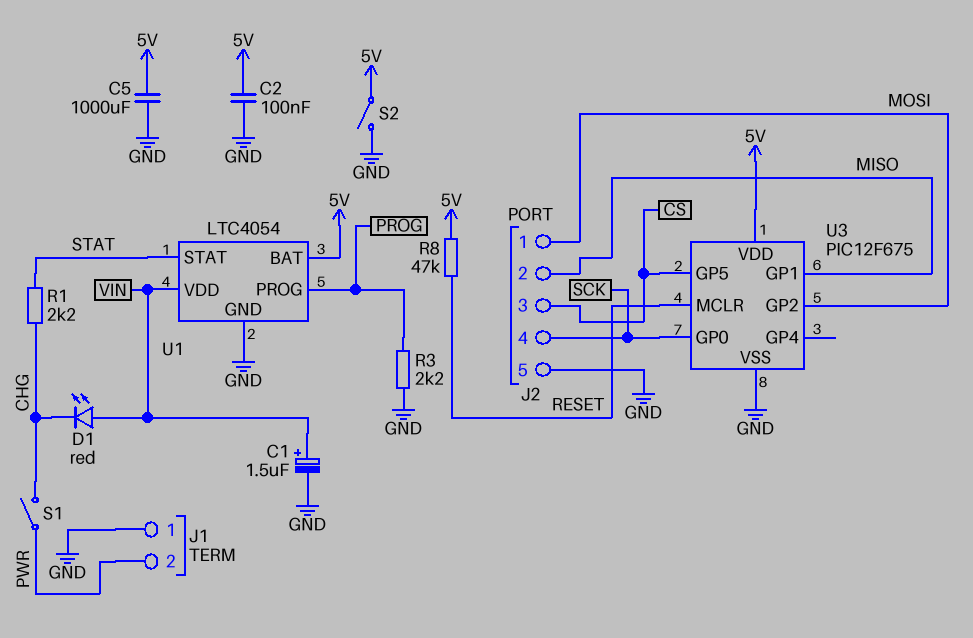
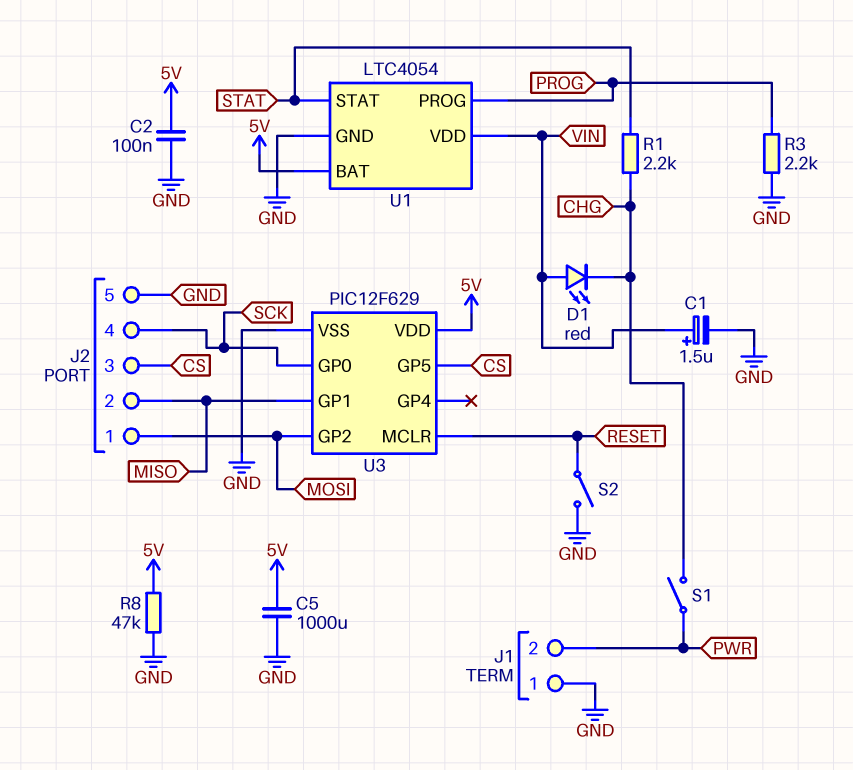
R8: 47k (5V, RESET) -> 47k (5V, GND)
S2: switch (5V, GND) -> switch (GND, RESET)
U3: PIC12F675 -> PIC12F629

